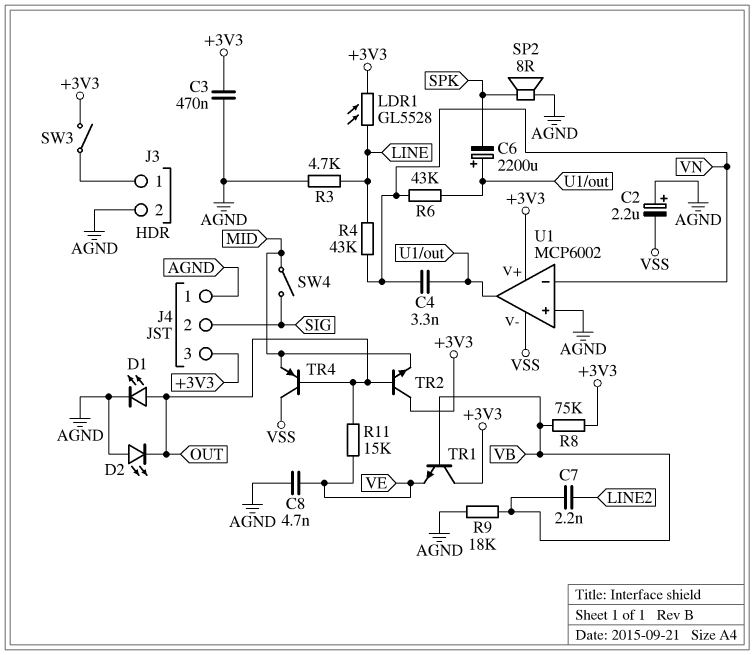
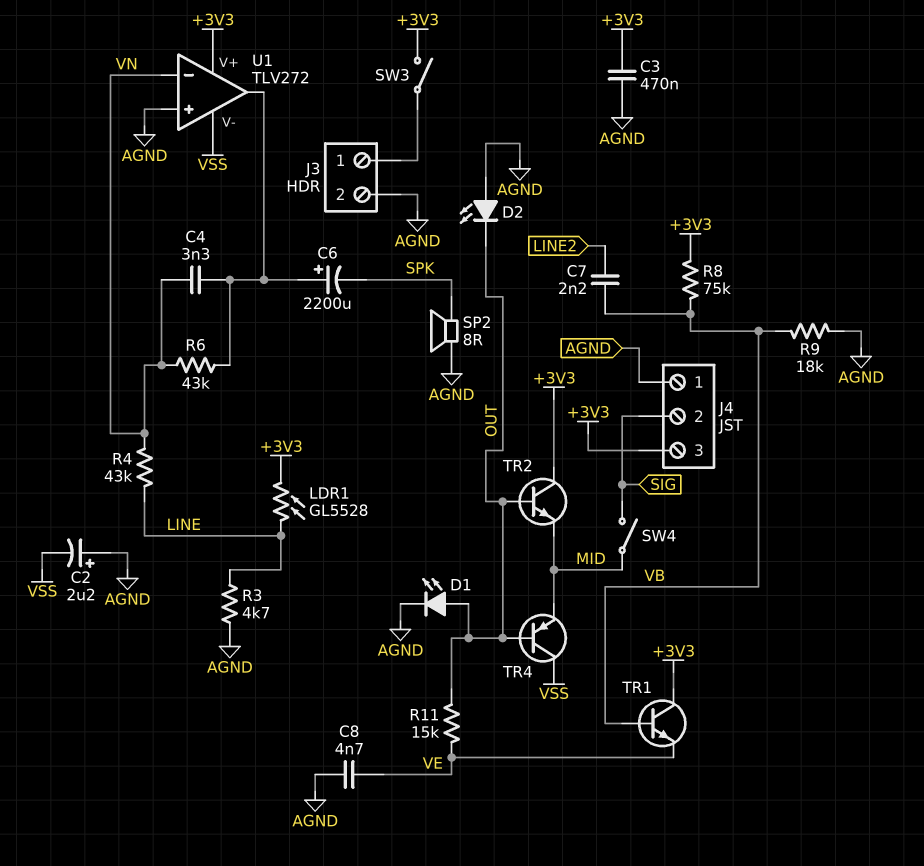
U1: MCP6002 -> TLV272

